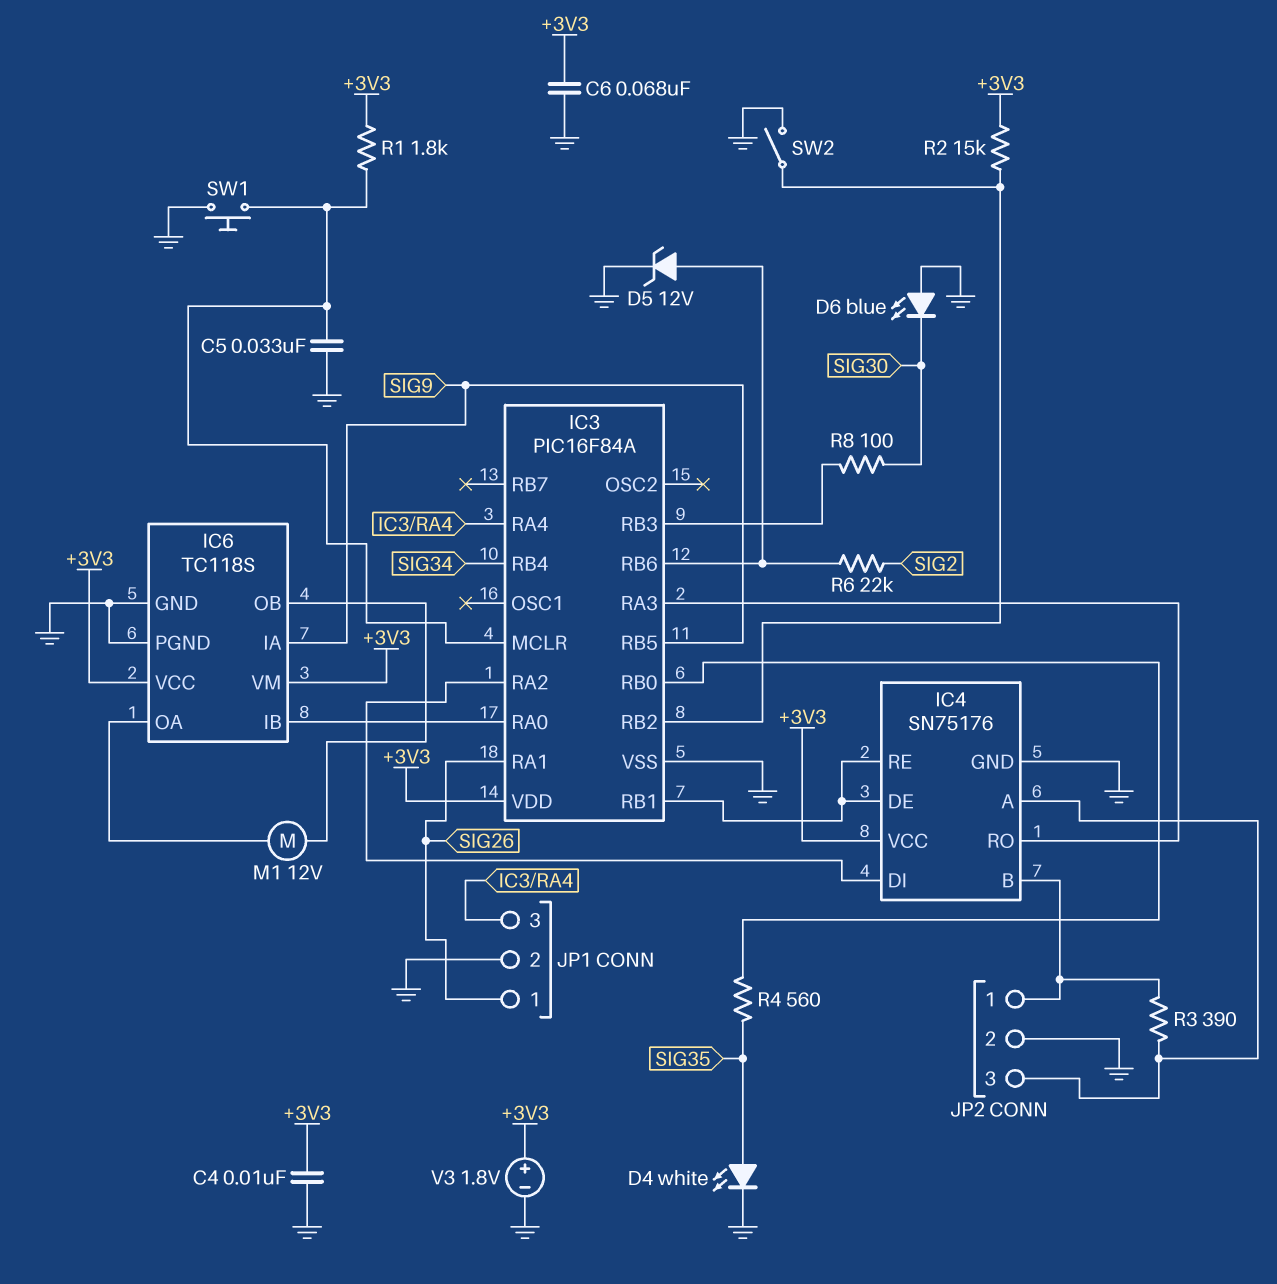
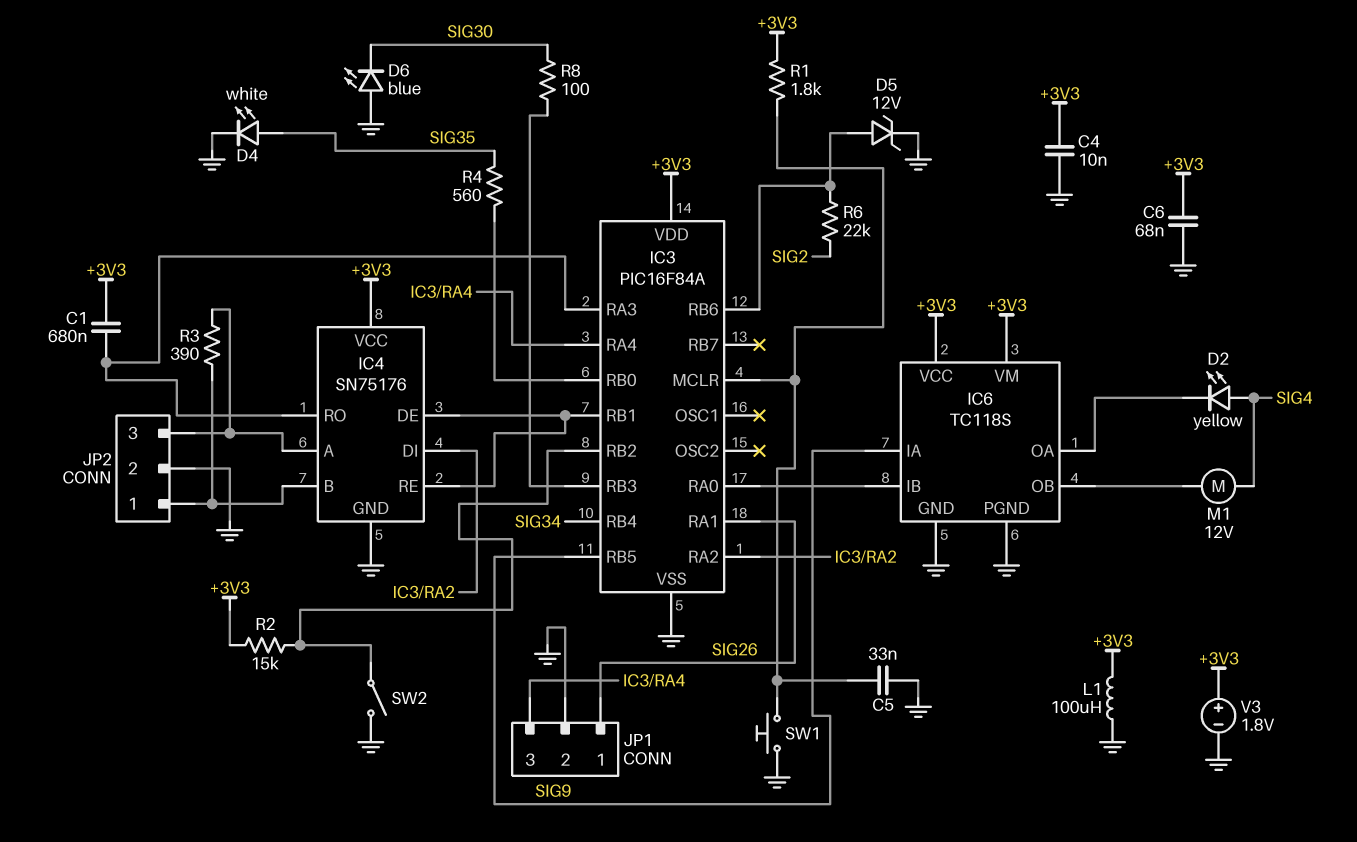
C1: none -> 680nF (+3V3, IC3/RA3)
D2: none -> LED yellow (A SIG4, K IC6/OA)
L1: none -> 100uH (+3V3, GND)
M1: motor 12V (IC6/OA, IC6/OB) -> motor 12V (IC6/OB, SIG4)

